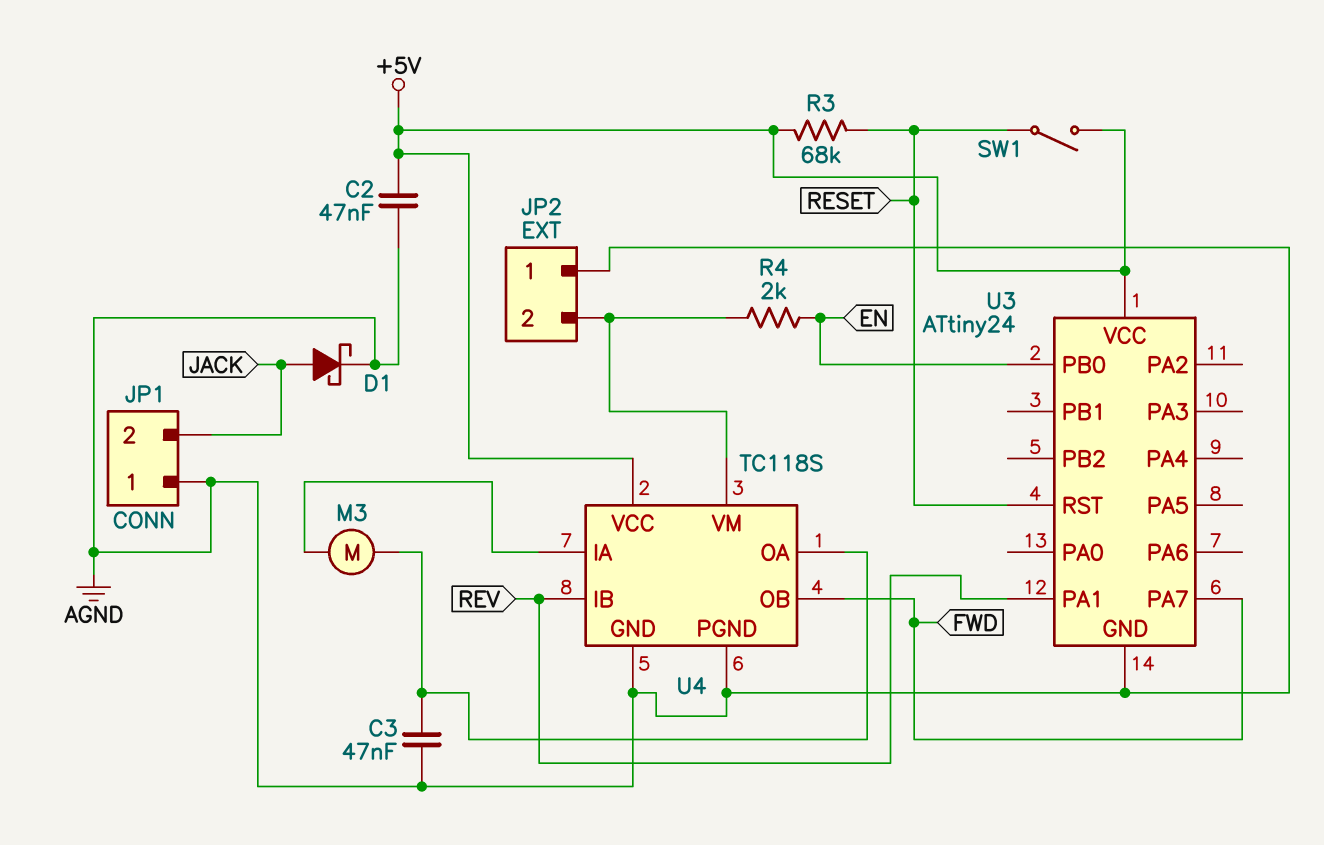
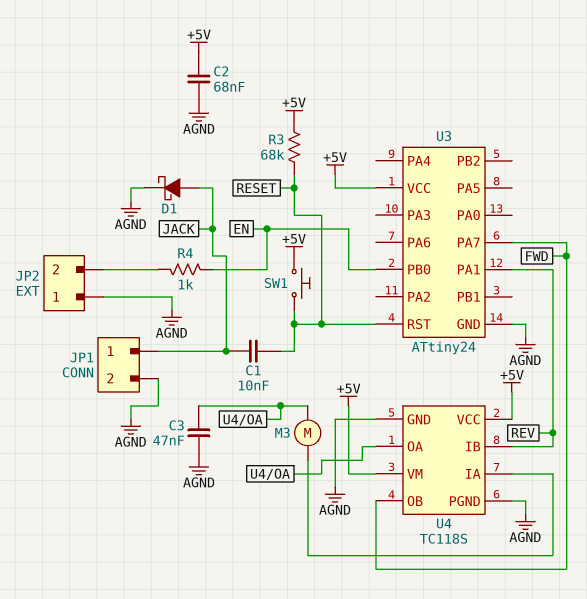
C1: none -> 10nF (JACK, RESET)
C2: 47nF (+5V, AGND) -> 68nF (+5V, AGND)
JP1 pin 1: AGND -> JACK
JP1 pin 2: JACK -> AGND
R4: 2k (EN, JP2/2) -> 1k (EN, JP2/2)
SW1: switch (+5V, RESET) -> button (+5V, RESET)
U4 pin VM: JP2/2 -> +5V

